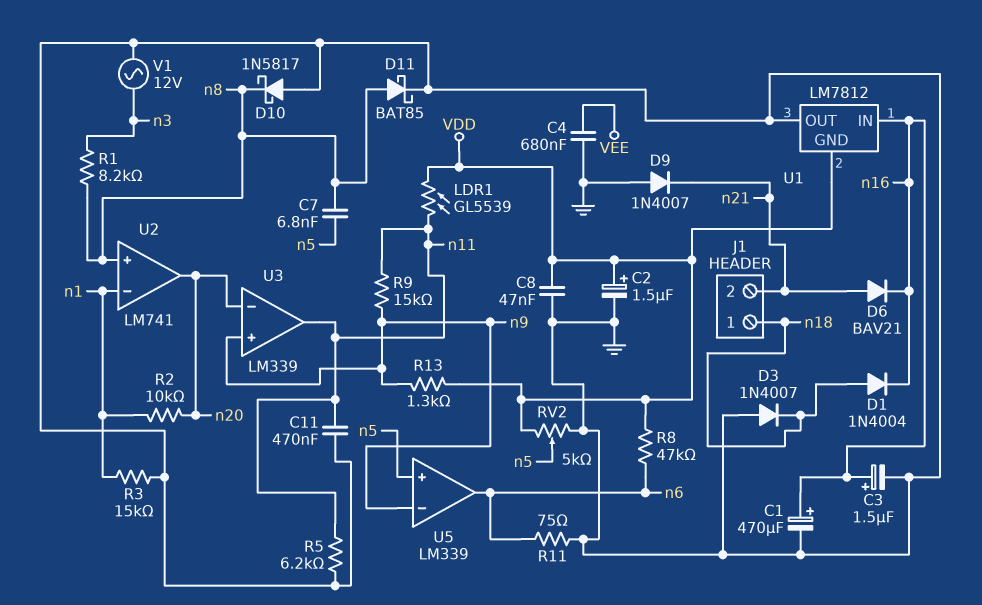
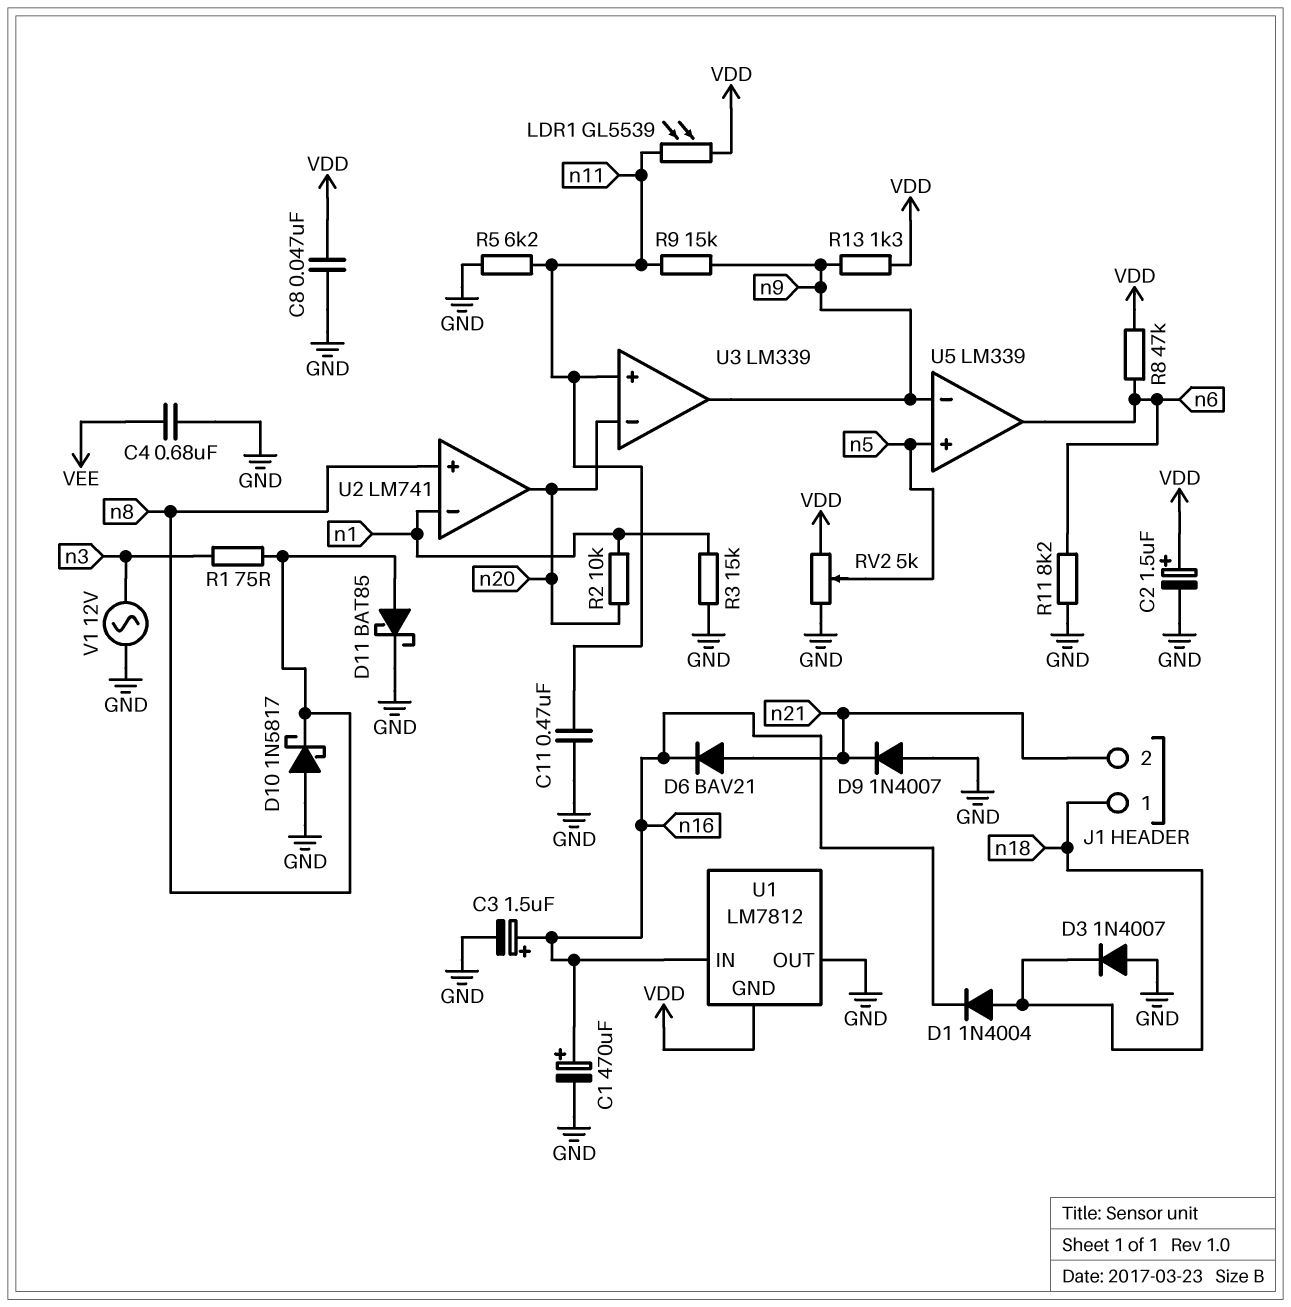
C7: 6.8nF (n5, n8) -> none
R1: 8.2k (n3, n8) -> 75 (n3, n8)
R11: 75 (GND, n6) -> 8.2k (GND, n6)
U3 pin in+: n9 -> n11
U3 pin out: n11 -> n9

